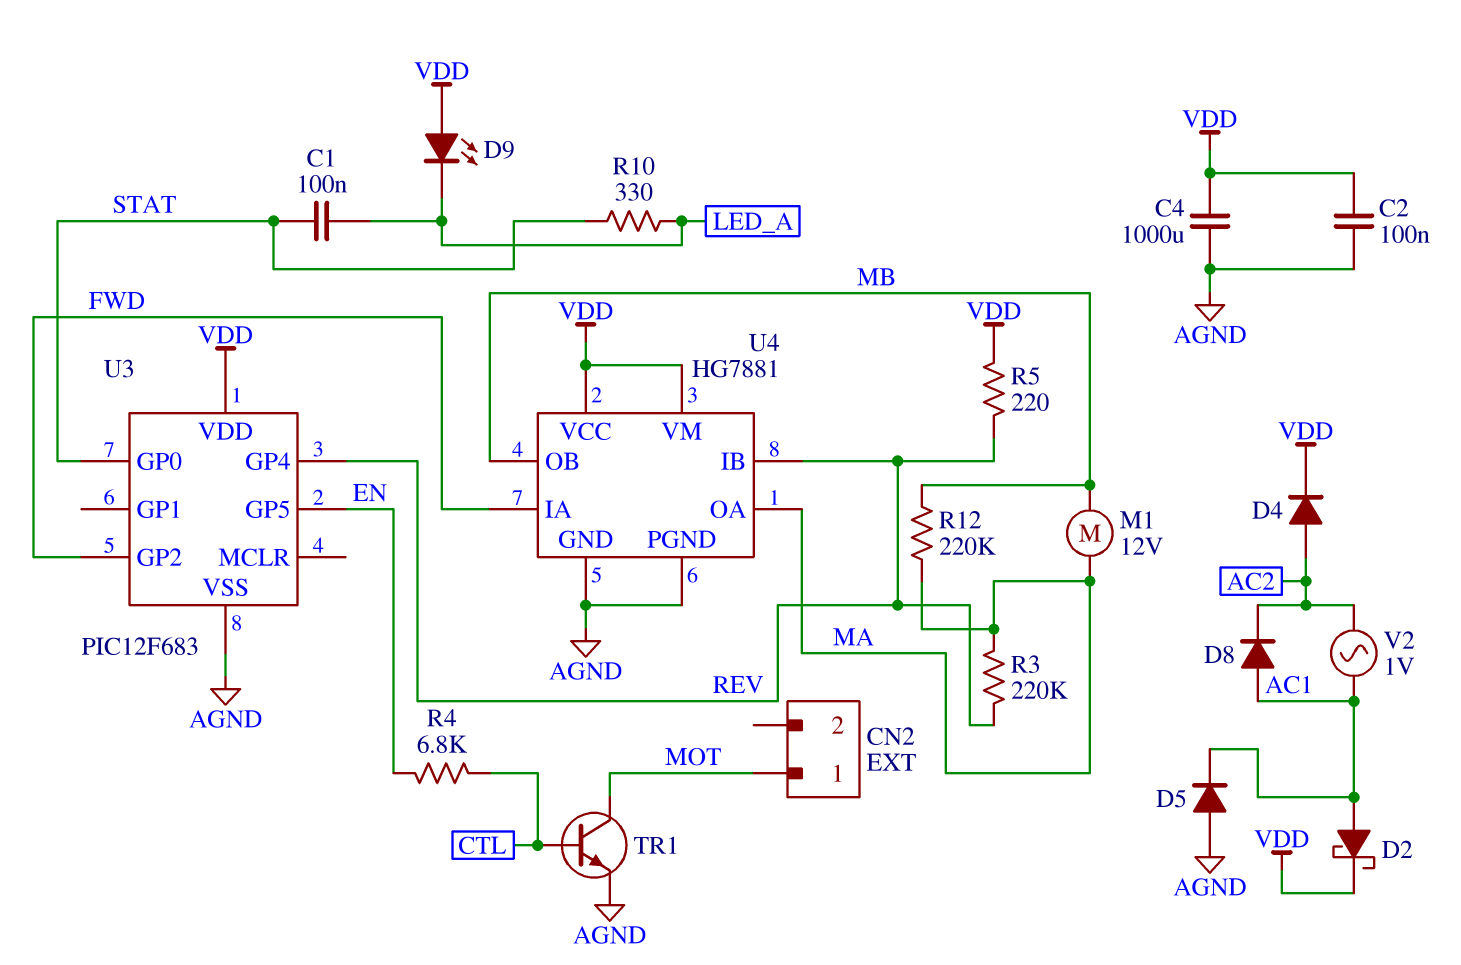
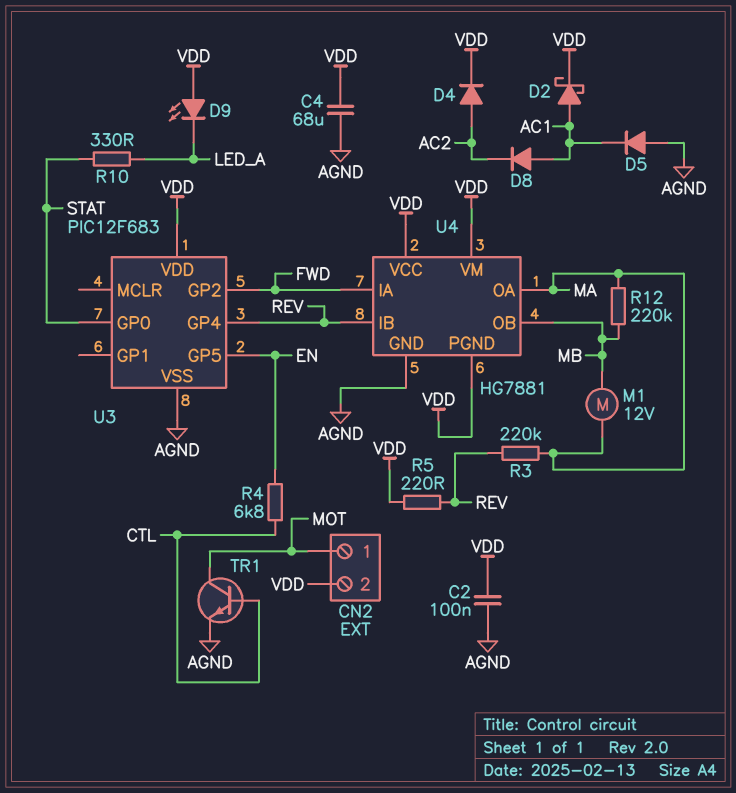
C1: 100nF (LED_A, STAT) -> none
C4: 1000uF (AGND, VDD) -> 68uF (AGND, VDD)
CN2 pin 2: none -> VDD
U4 pin PGND: AGND -> VDD
V2: AC 1V (AC1, AC2) -> none

